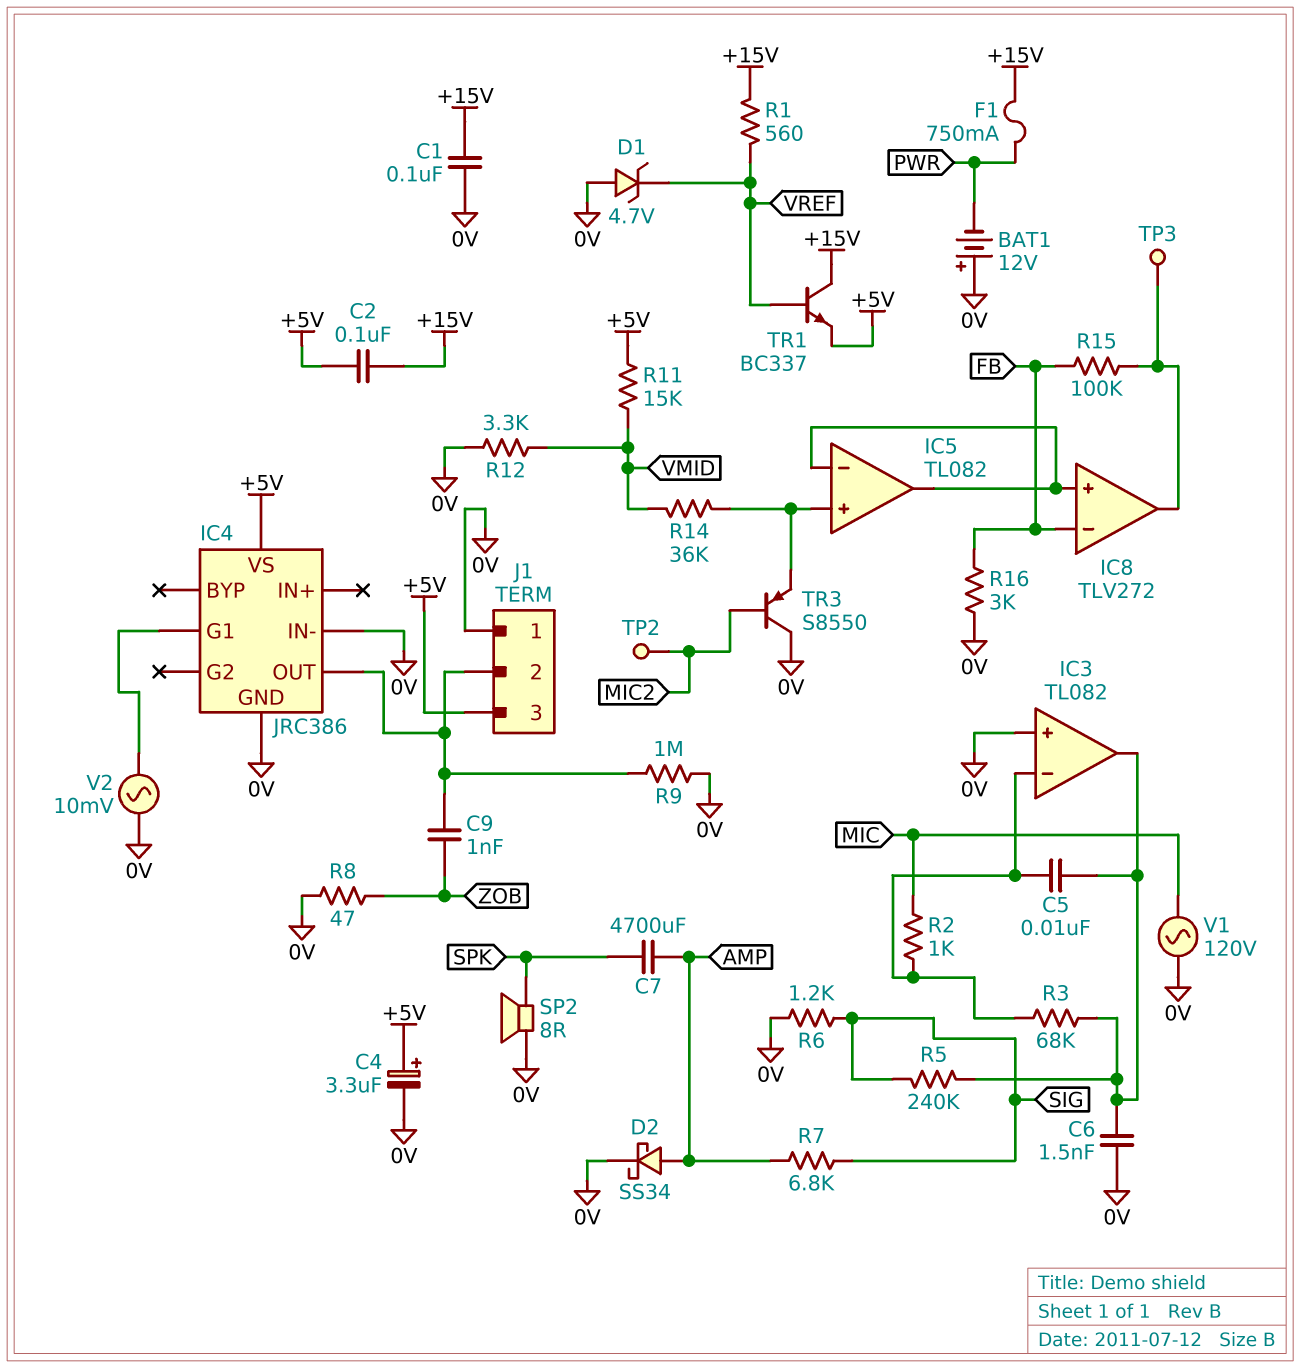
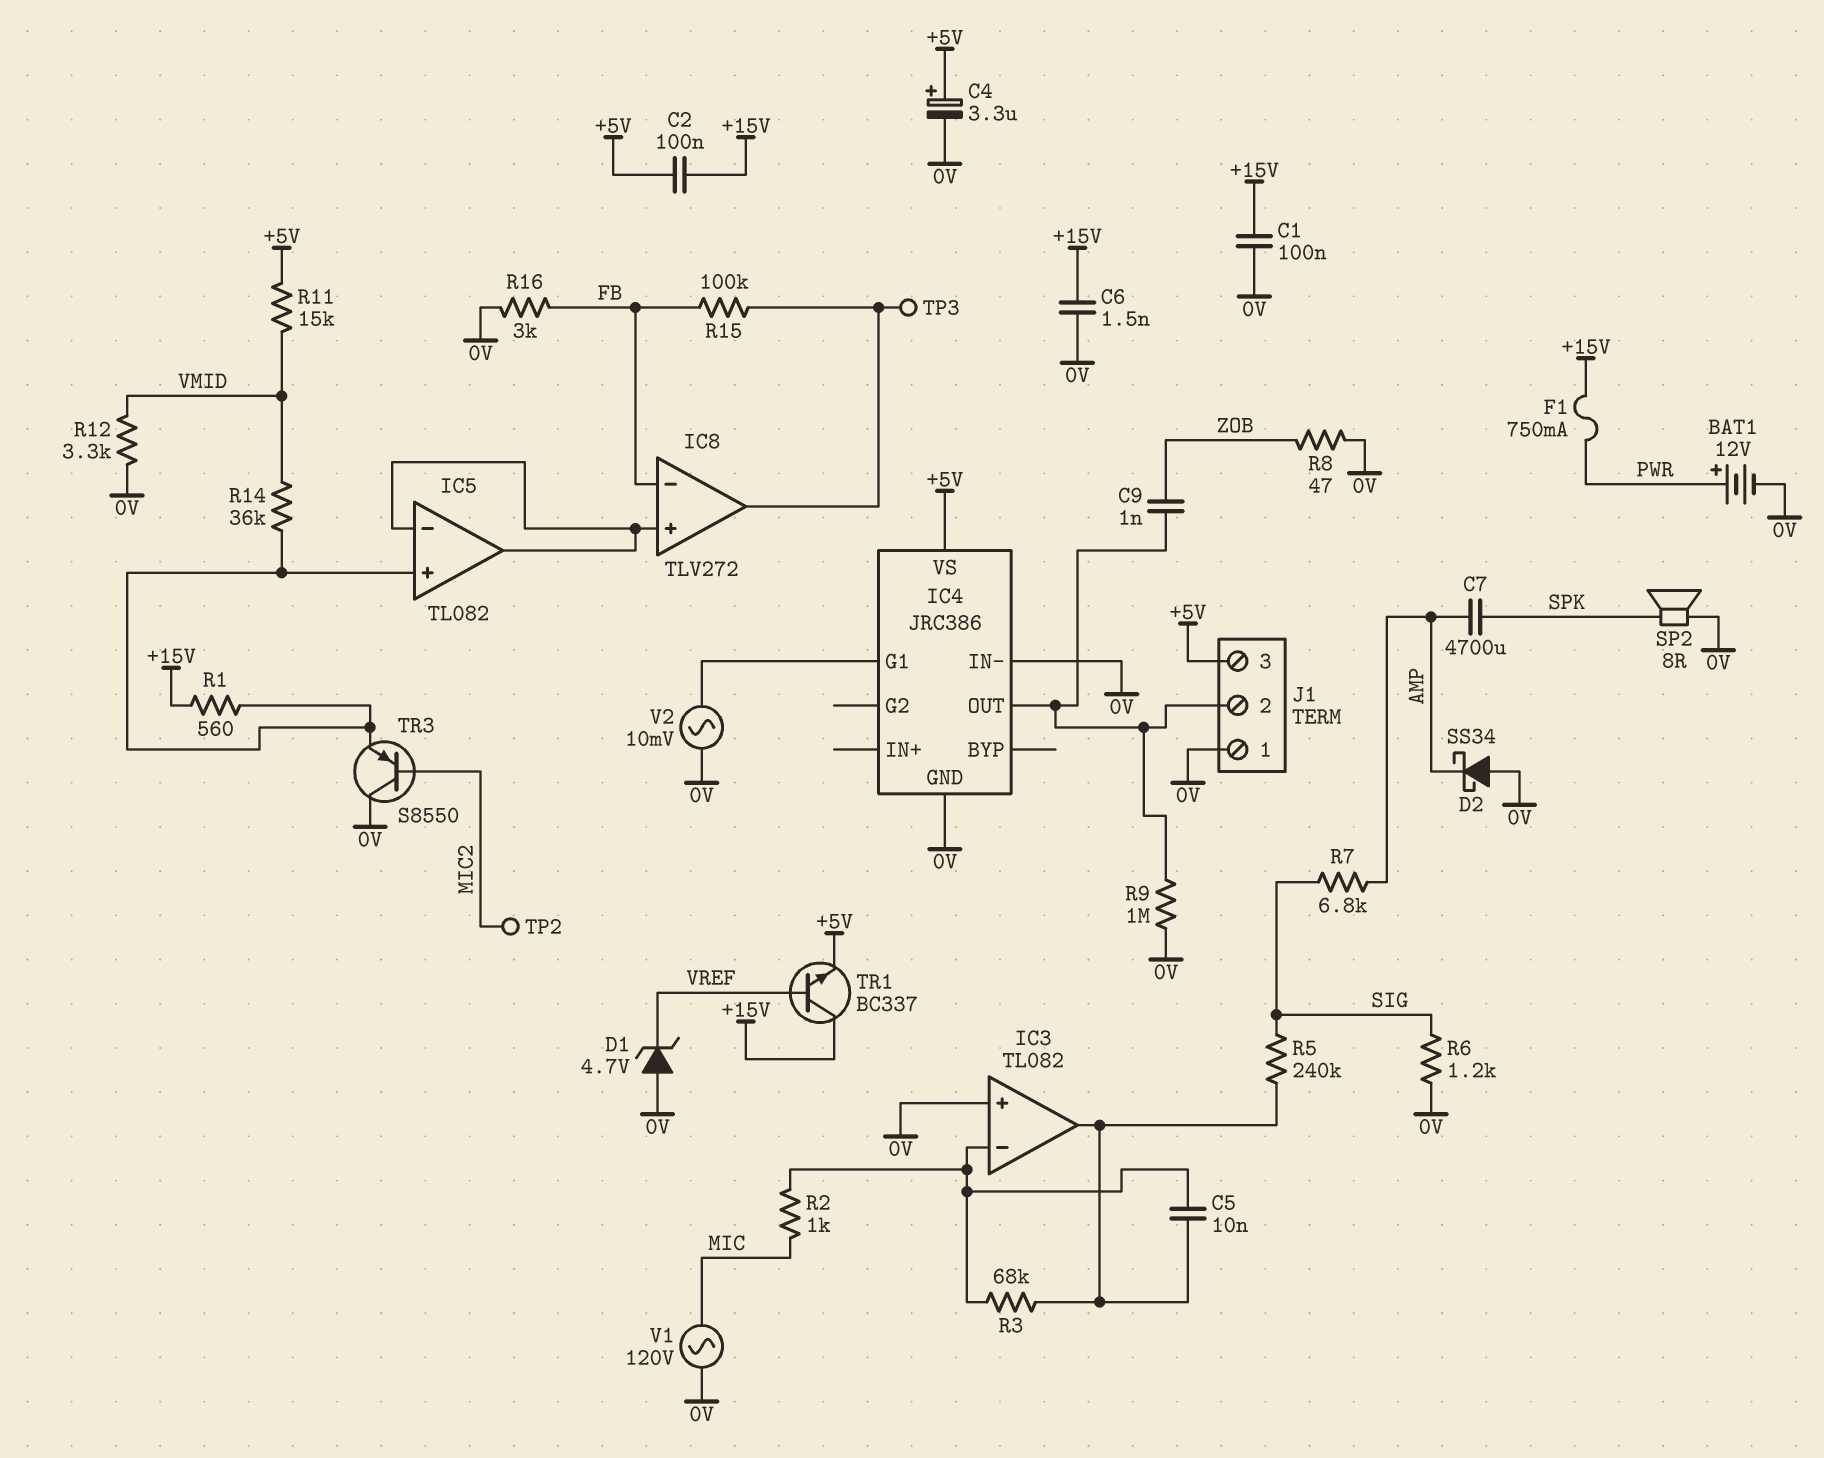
BAT1: 12V (plus 0V, minus PWR) -> 12V (plus PWR, minus 0V)
C6: 1.5nF (0V, IC3/out) -> 1.5nF (+15V, 0V)
D2: schottky SS34 (A AMP, K 0V) -> schottky SS34 (A 0V, K AMP)
R1: 560 (+15V, VREF) -> 560 (+15V, IC5/in+)

